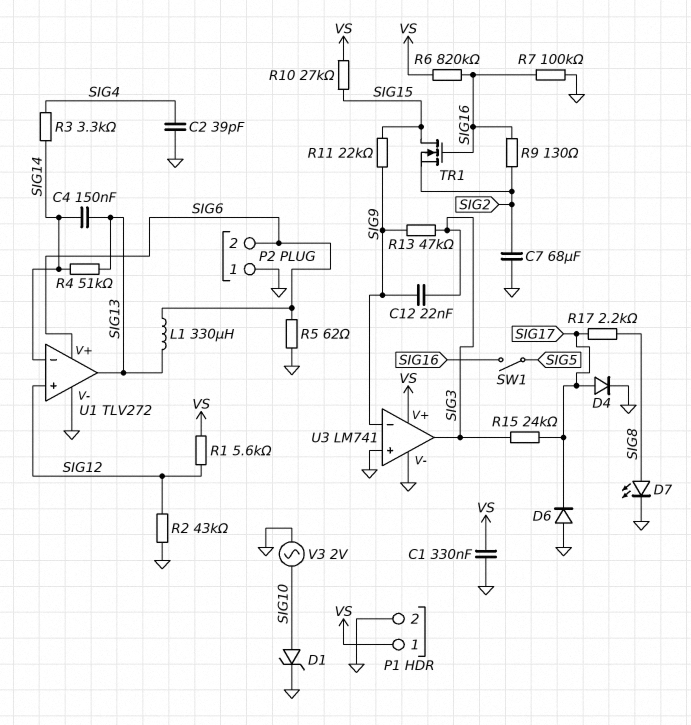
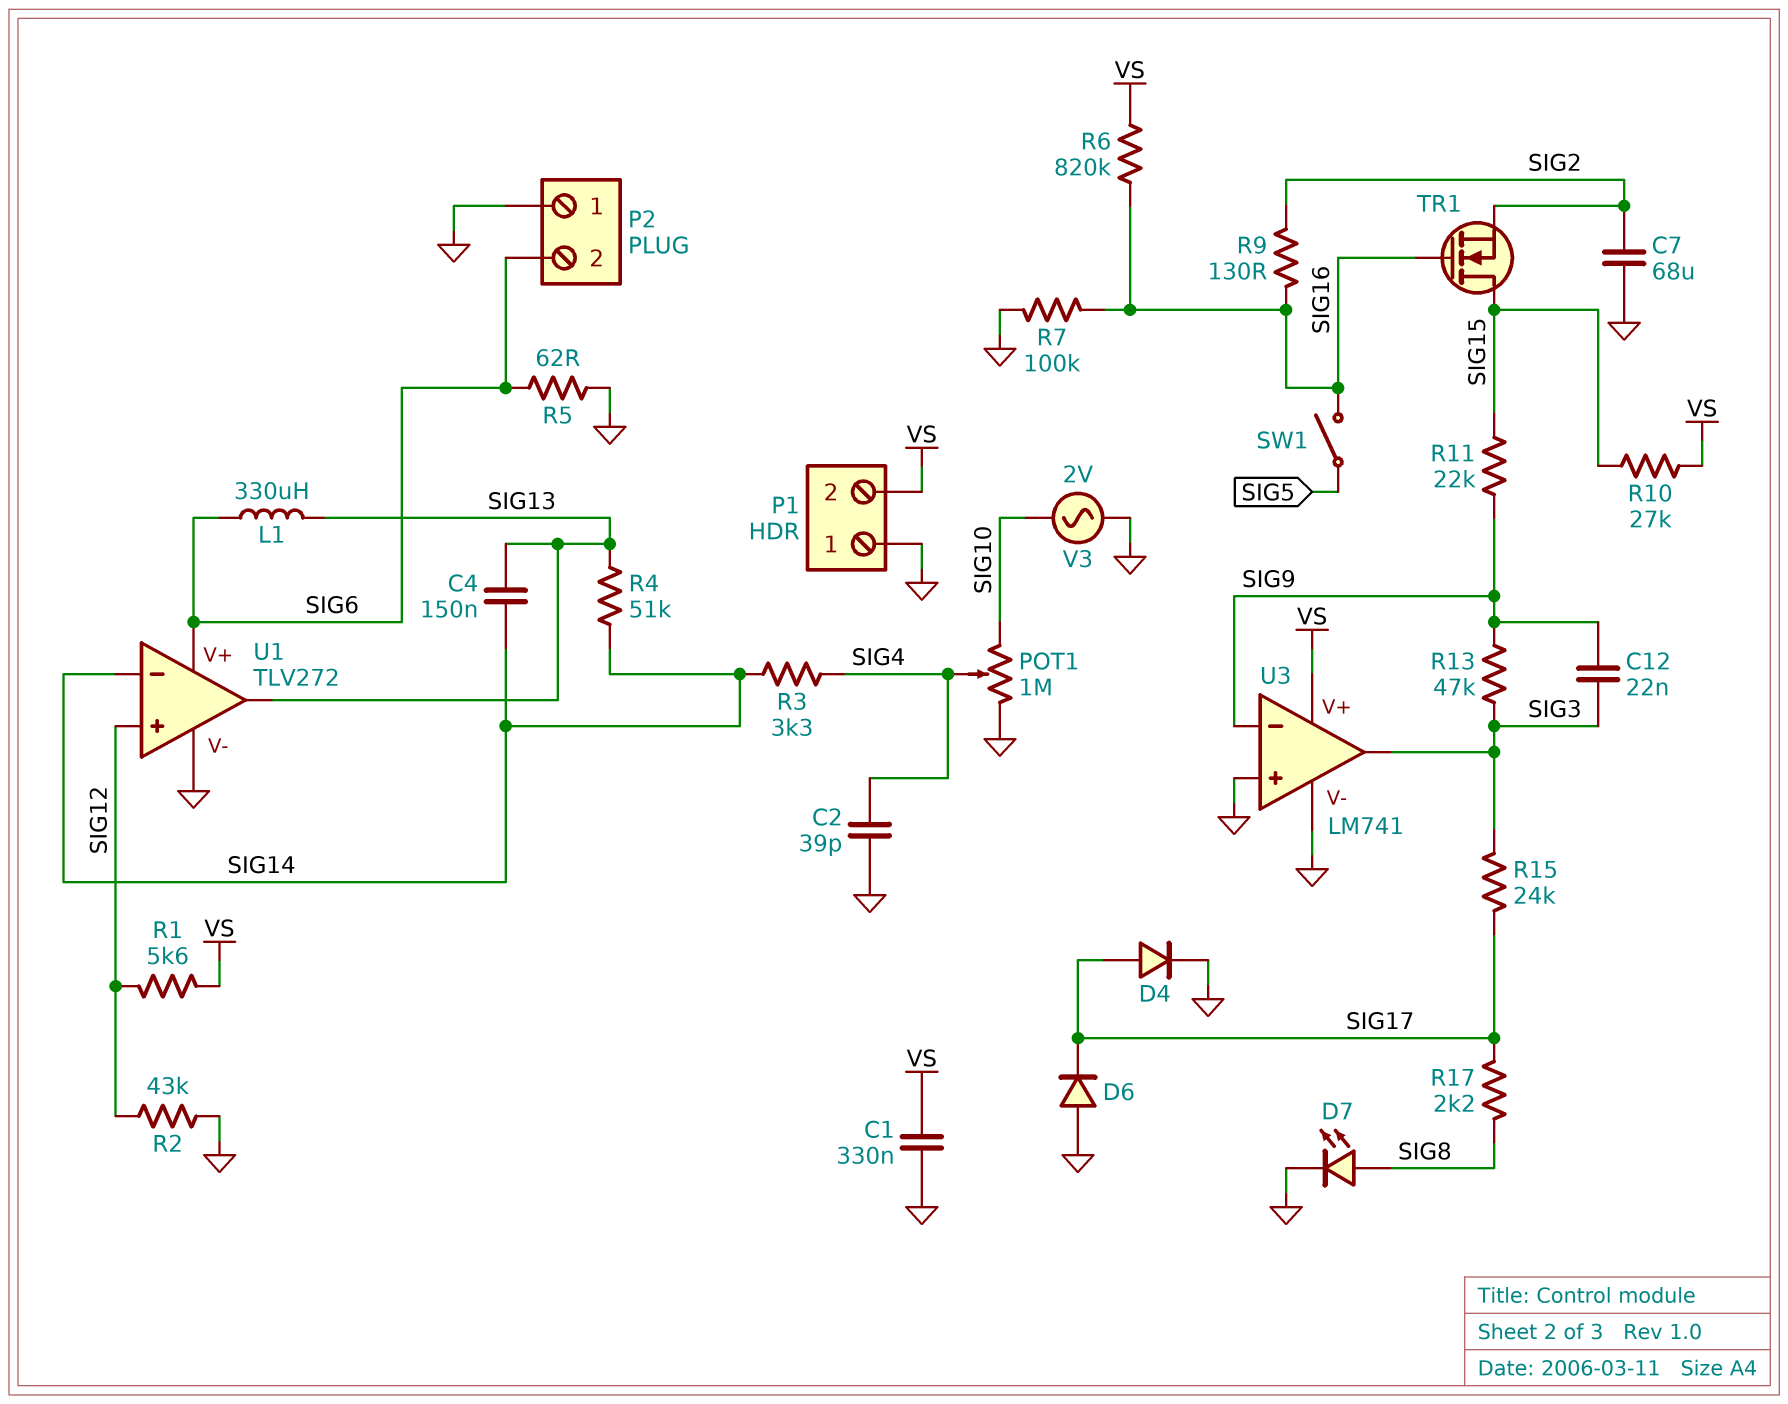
D1: zener (A SIG10, K GND) -> none
P1 pin 1: VS -> GND
P1 pin 2: GND -> VS
POT1: none -> 1M (GND, SIG10, wiper SIG4)

